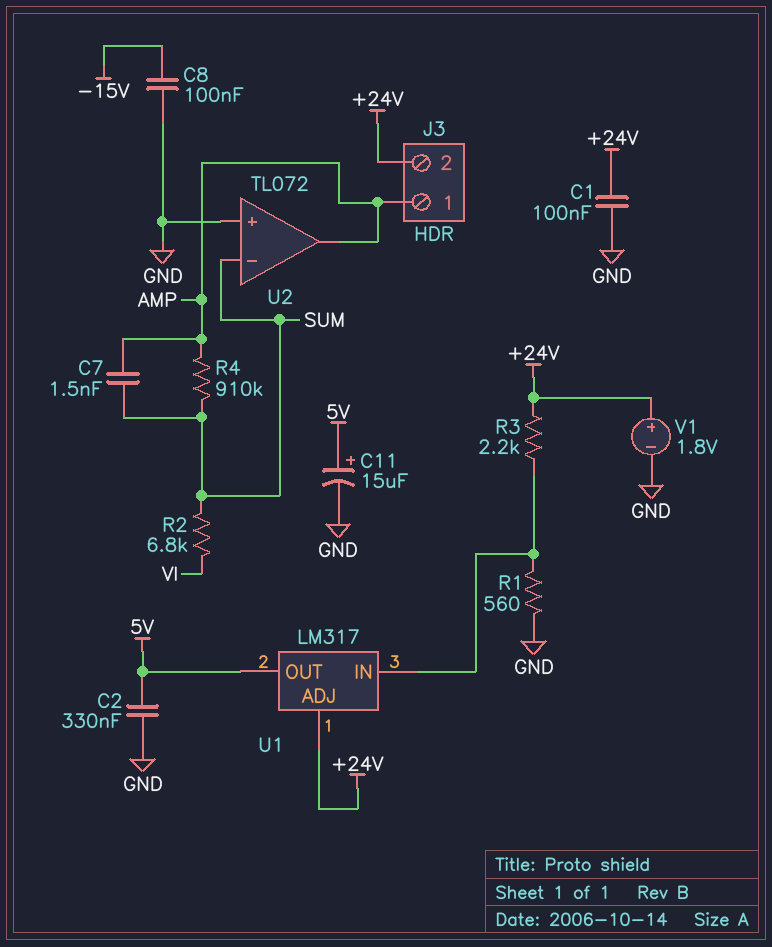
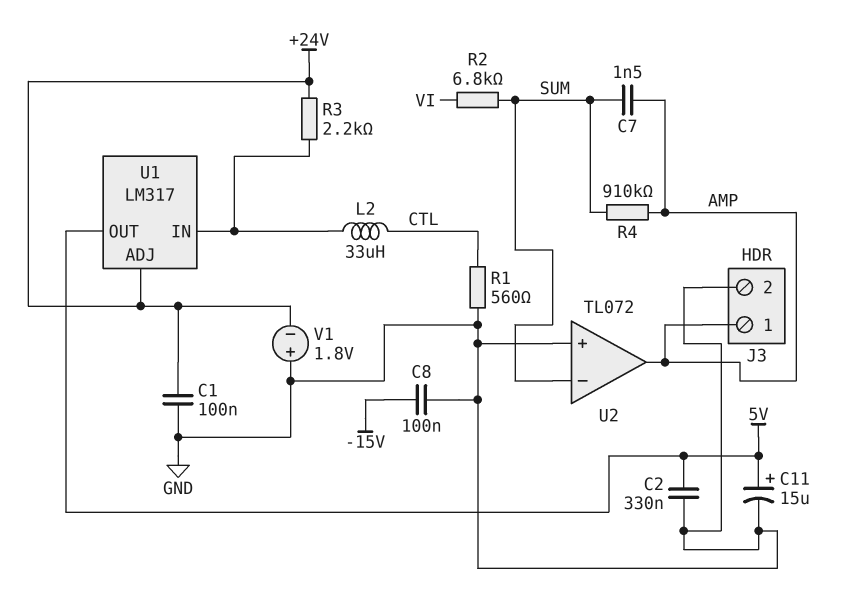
J3 pin 2: +24V -> GND
L2: none -> 33uH (CTL, U1/IN)
R1: 560 (GND, U1/IN) -> 560 (CTL, GND)
V1: 1.8V (plus +24V, minus GND) -> 1.8V (plus GND, minus +24V)

